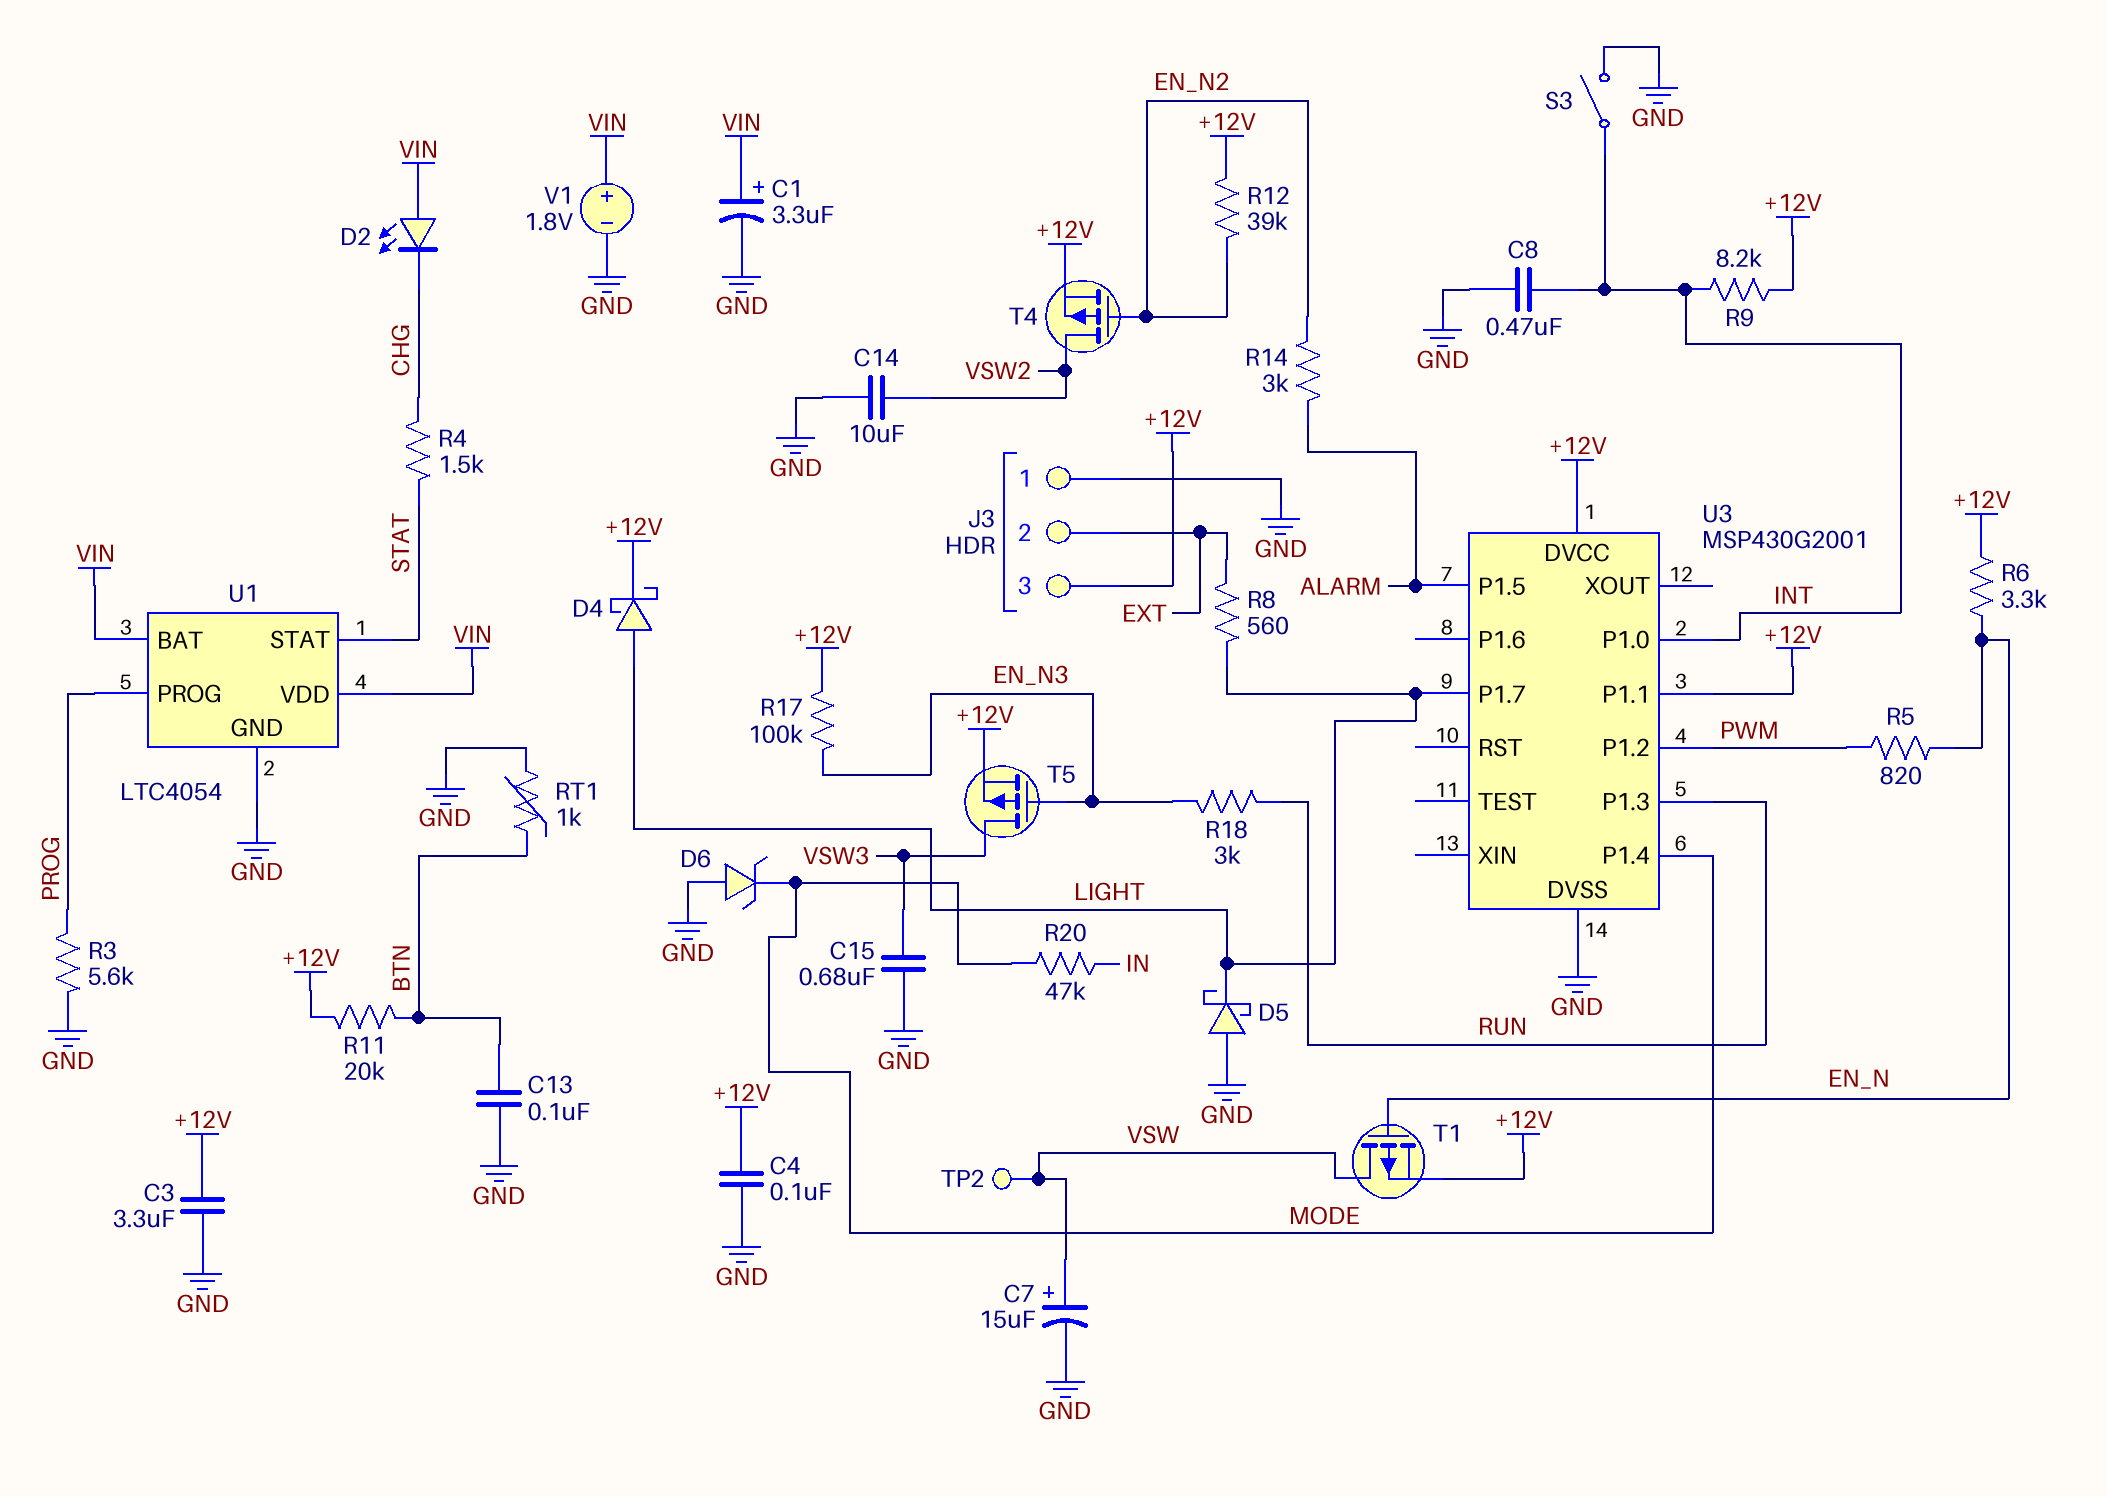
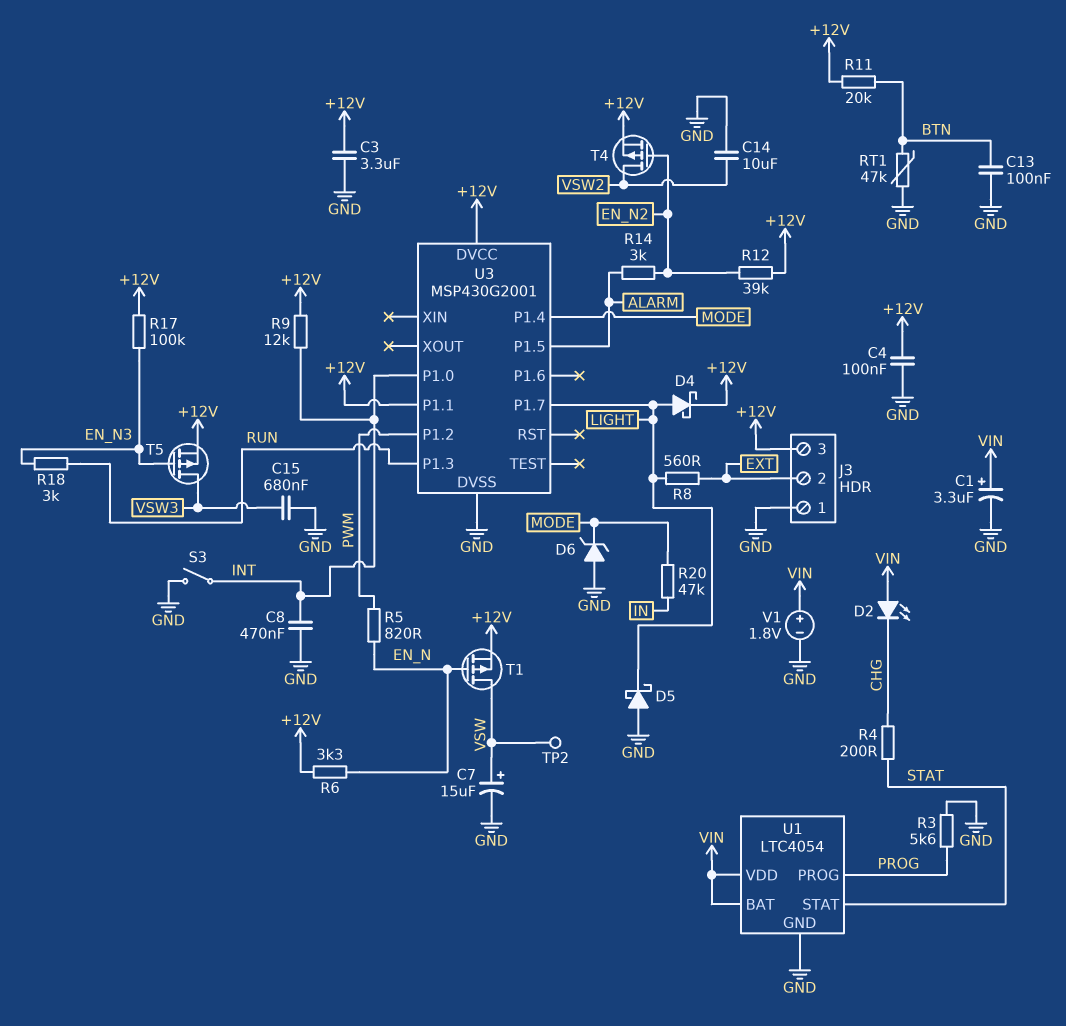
R4: 1.5k (CHG, STAT) -> 200 (CHG, STAT)
R9: 8.2k (+12V, INT) -> 12k (+12V, INT)
RT1: 1k (BTN, GND) -> 47k (BTN, GND)

